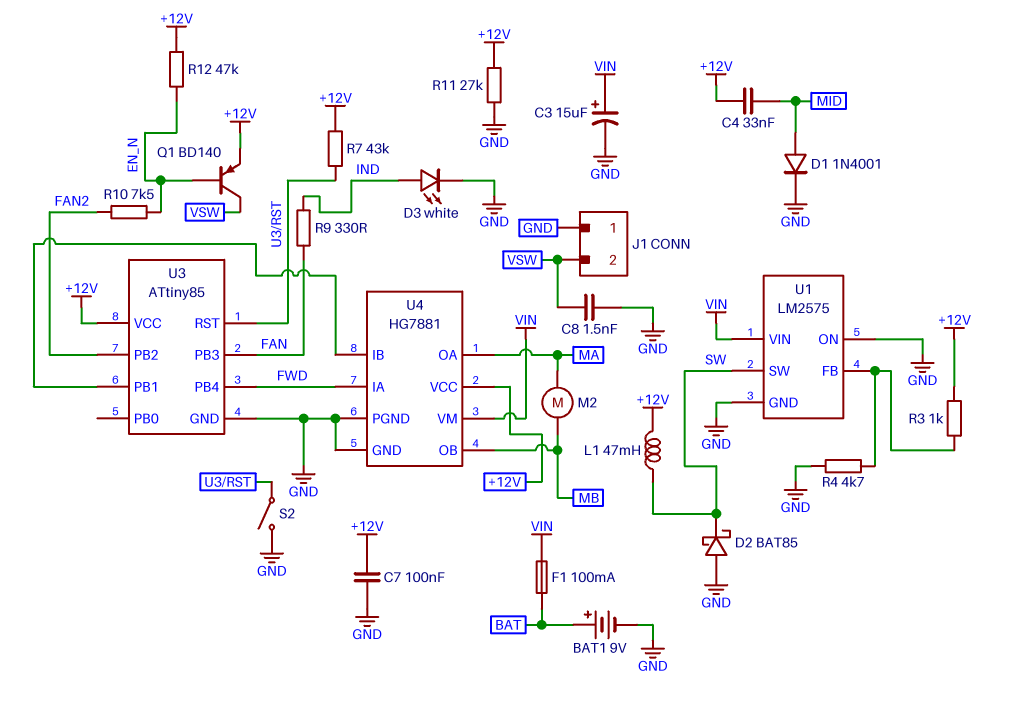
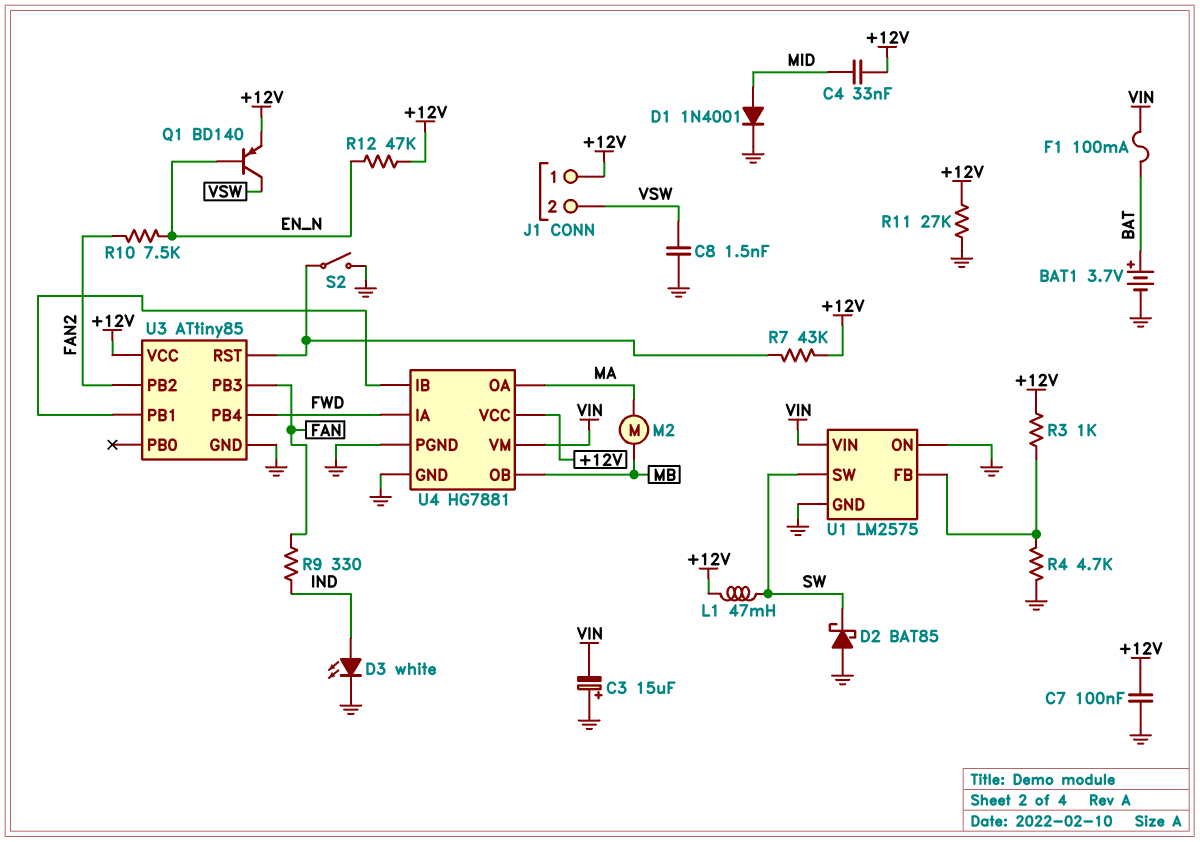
BAT1: 9V (plus BAT, minus GND) -> 3.7V (plus BAT, minus GND)
C3: 15uF (plus VIN, minus GND) -> 15uF (plus GND, minus VIN)
J1 pin 1: GND -> +12V

